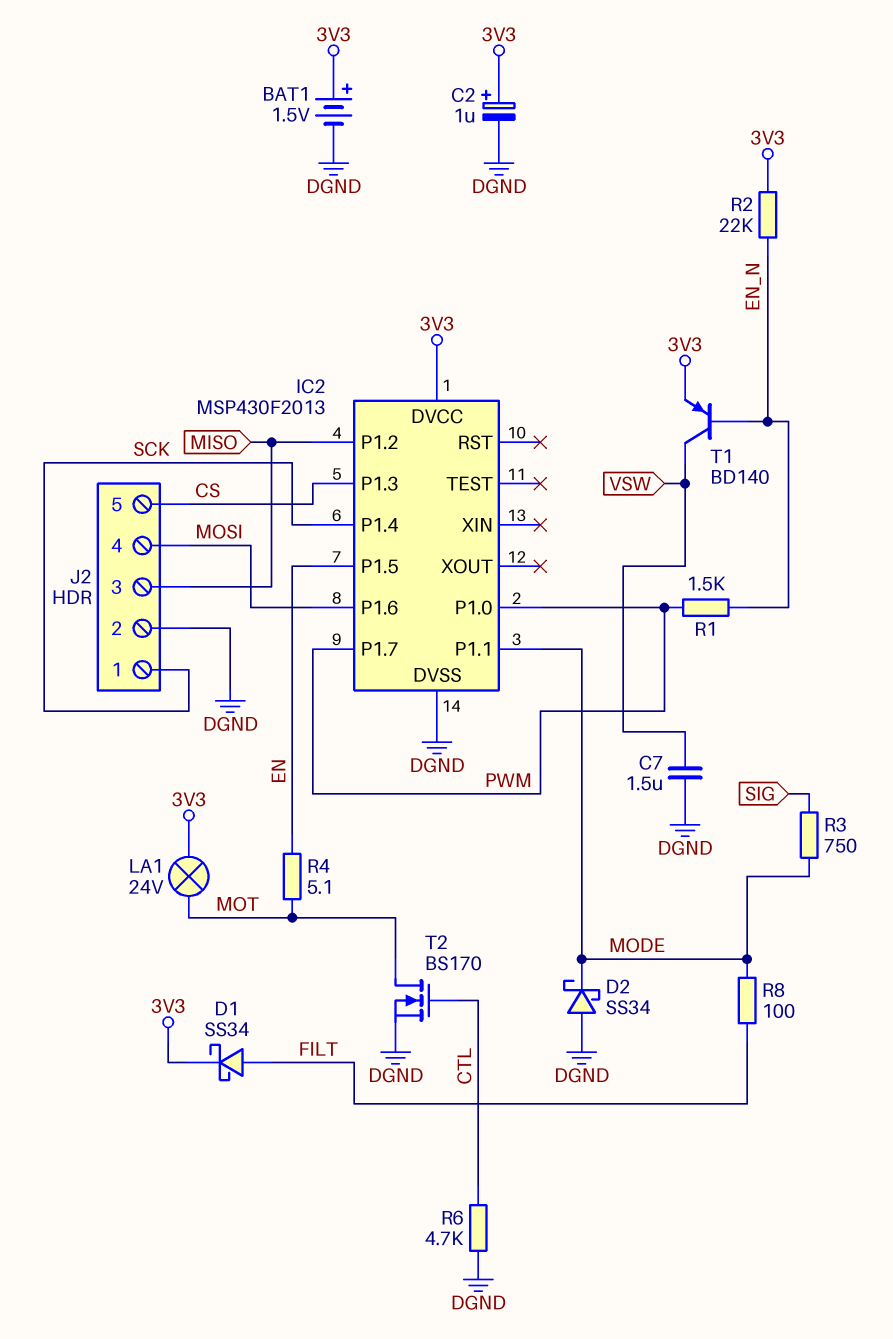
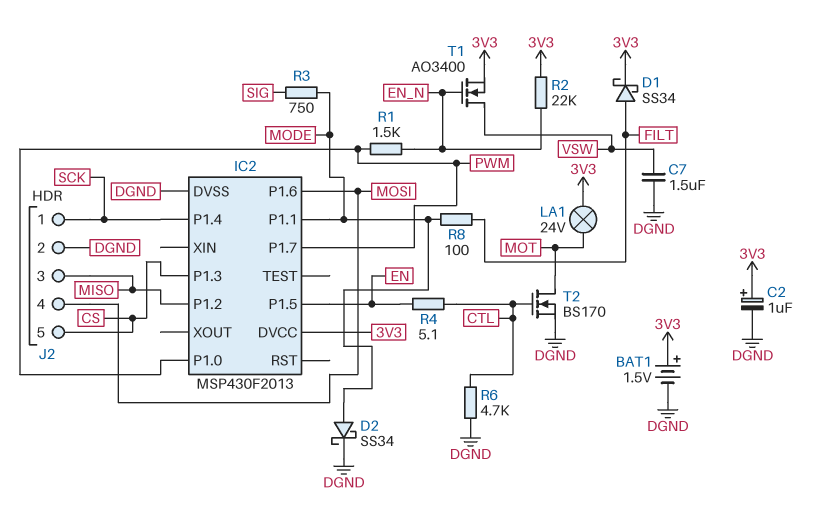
D2: schottky SS34 (A DGND, K MODE) -> schottky SS34 (A MODE, K DGND)
R4: 5.1 (EN, MOT) -> 5.1 (CTL, EN)
T1: PNP BD140 (B EN_N, C VSW, E 3V3) -> NMOS AO3400 (G EN_N, D VSW, S 3V3)

